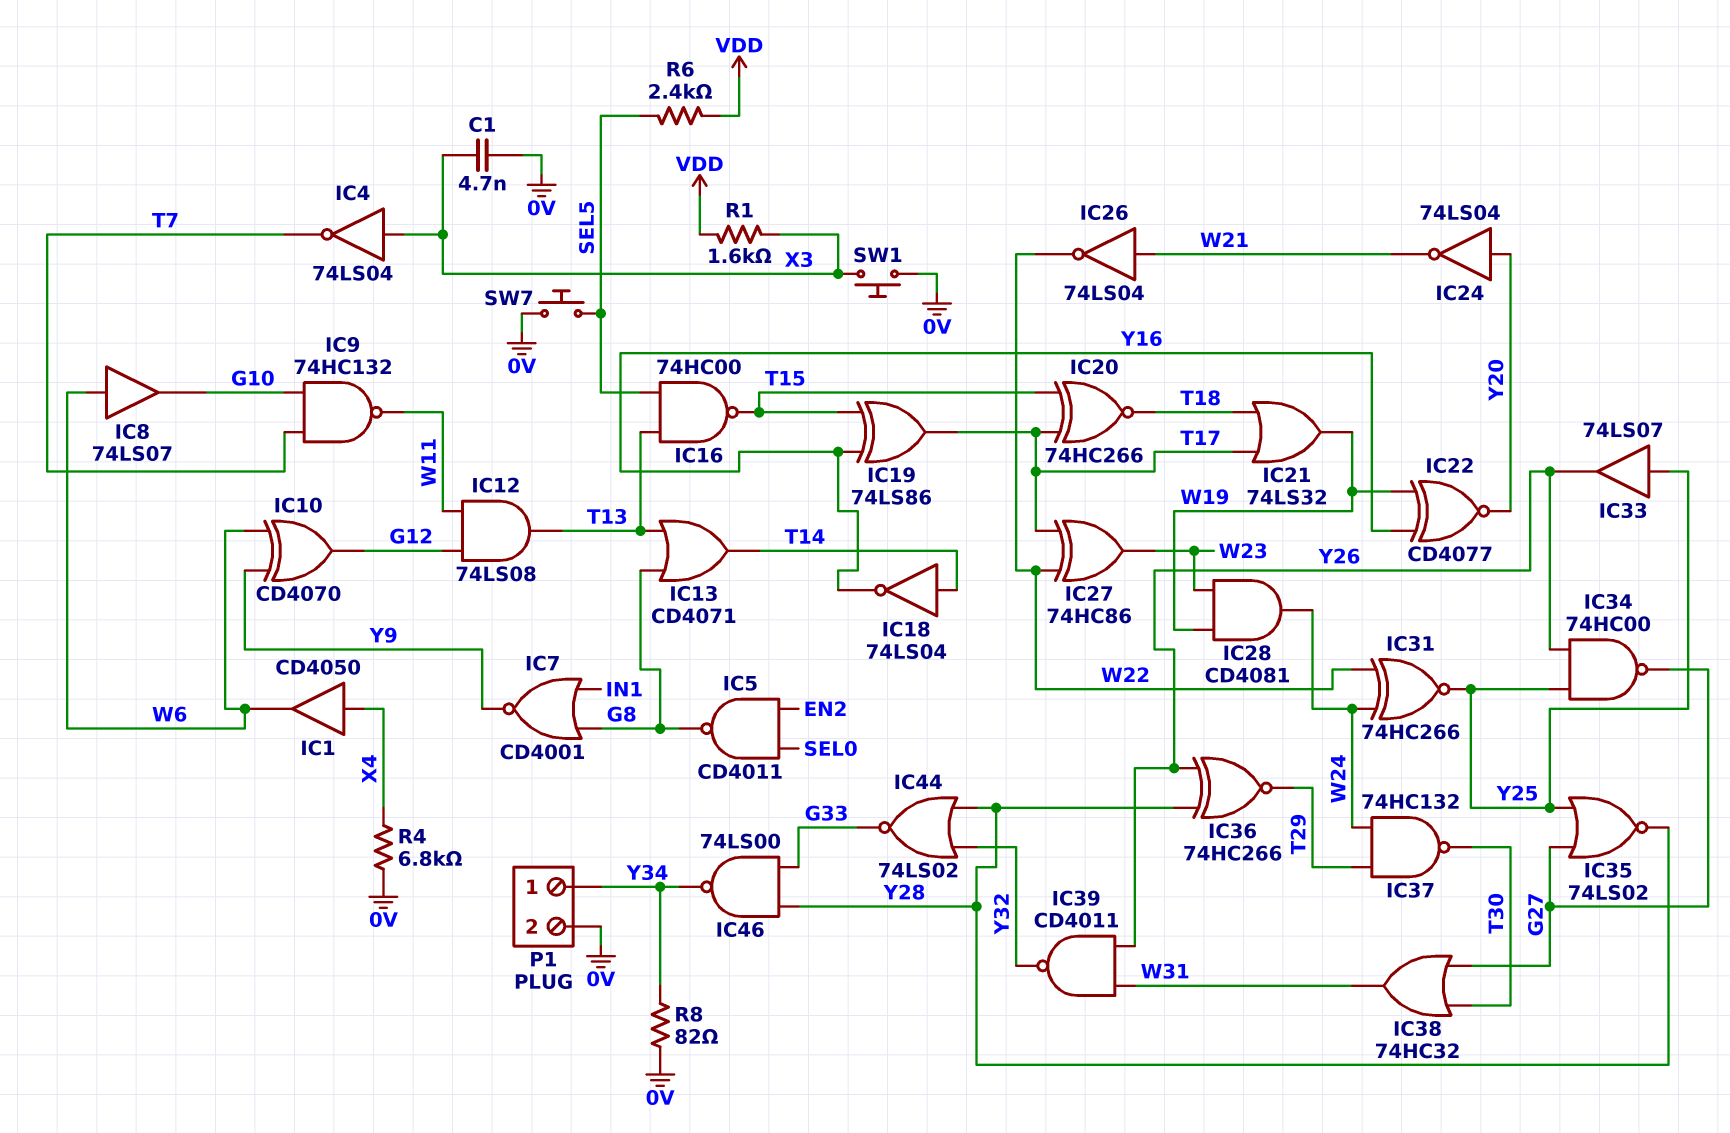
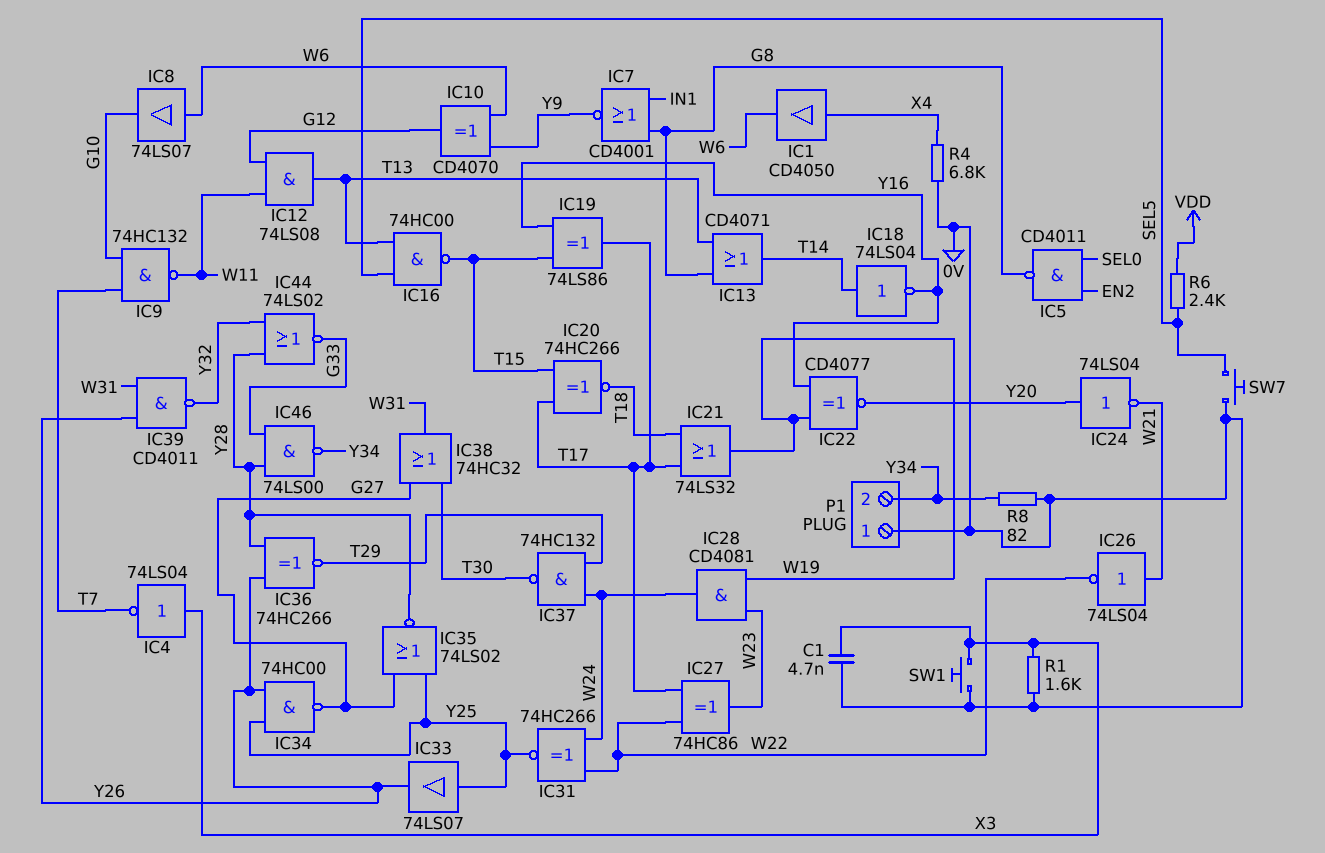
P1 pin 1: Y34 -> 0V
P1 pin 2: 0V -> Y34
R1: 1.6k (VDD, X3) -> 1.6k (0V, X3)

